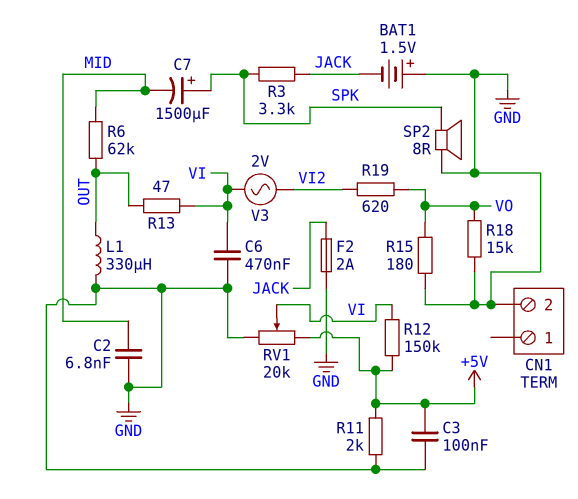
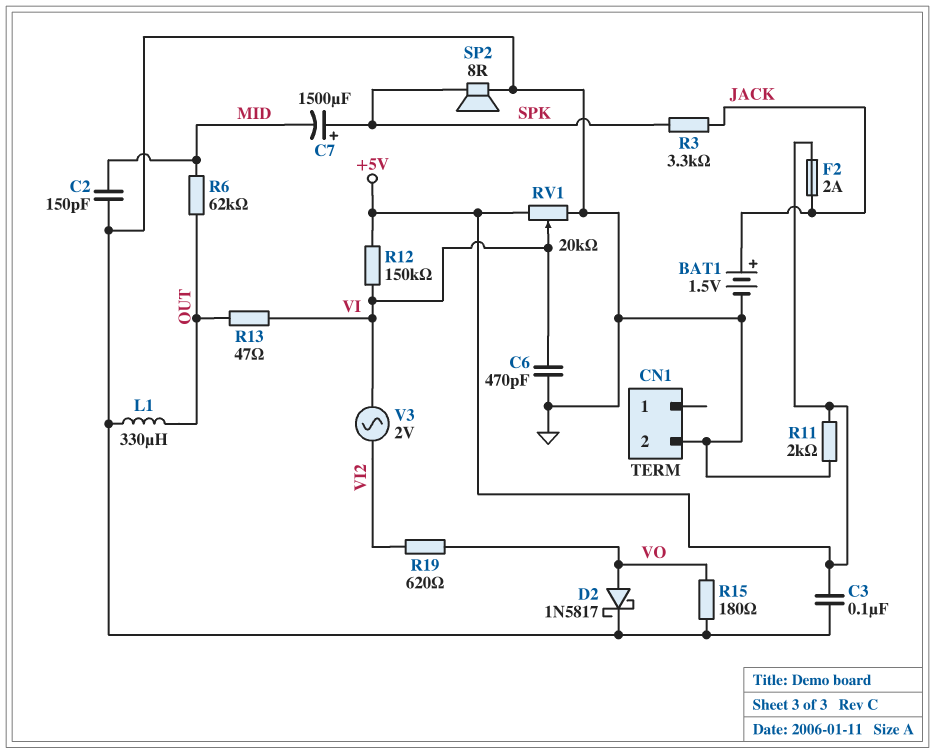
BAT1: 1.5V (plus GND, minus JACK) -> 1.5V (plus JACK, minus GND)
C2: 6.8nF (GND, MID) -> 150pF (GND, MID)
C6: 470nF (GND, VI) -> 470pF (GND, VI)
D2: none -> schottky 1N5817 (A VO, K GND)
F2: 2A (GND, JACK) -> 2A (+5V, JACK)
R18: 15k (GND, VO) -> none

